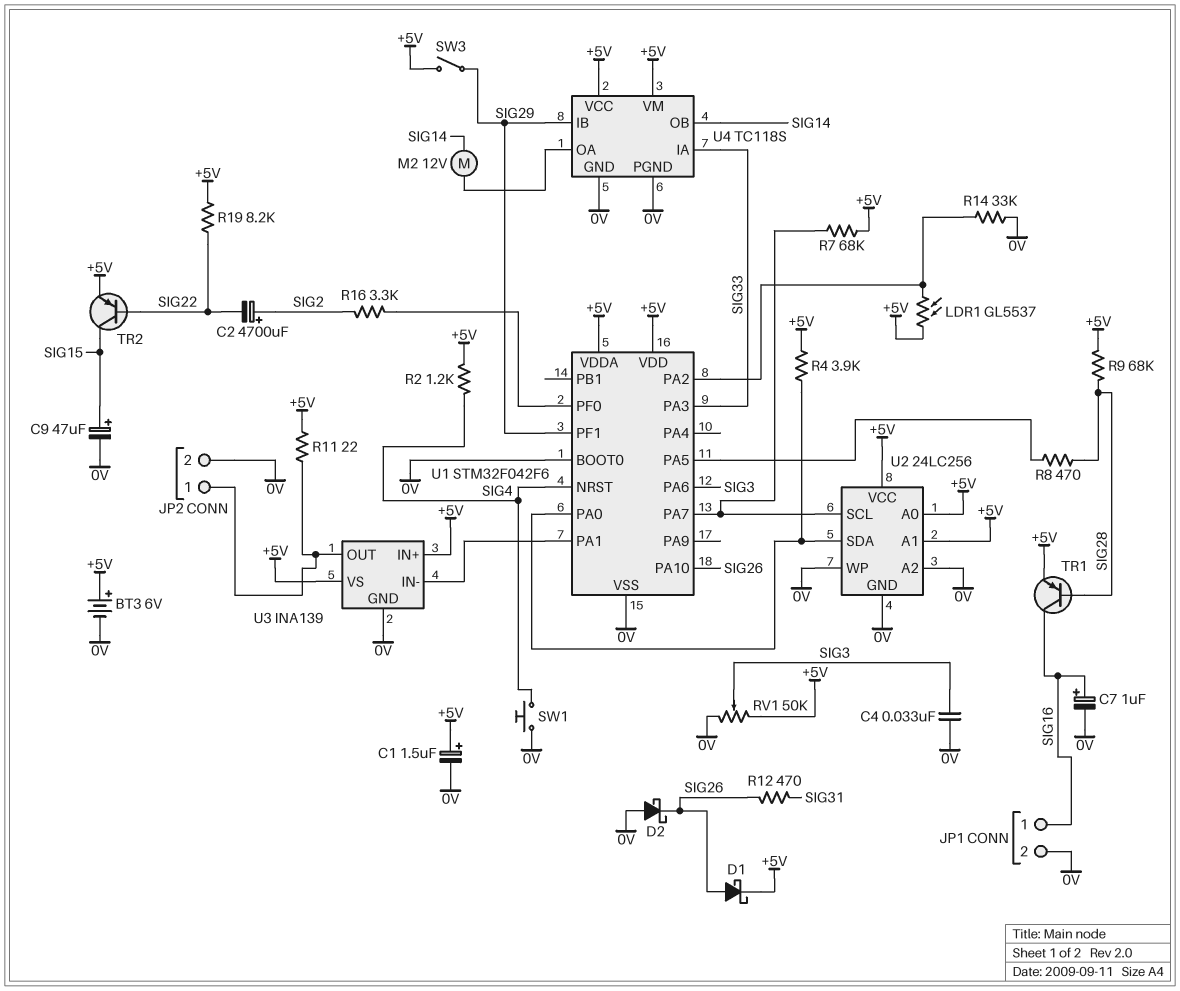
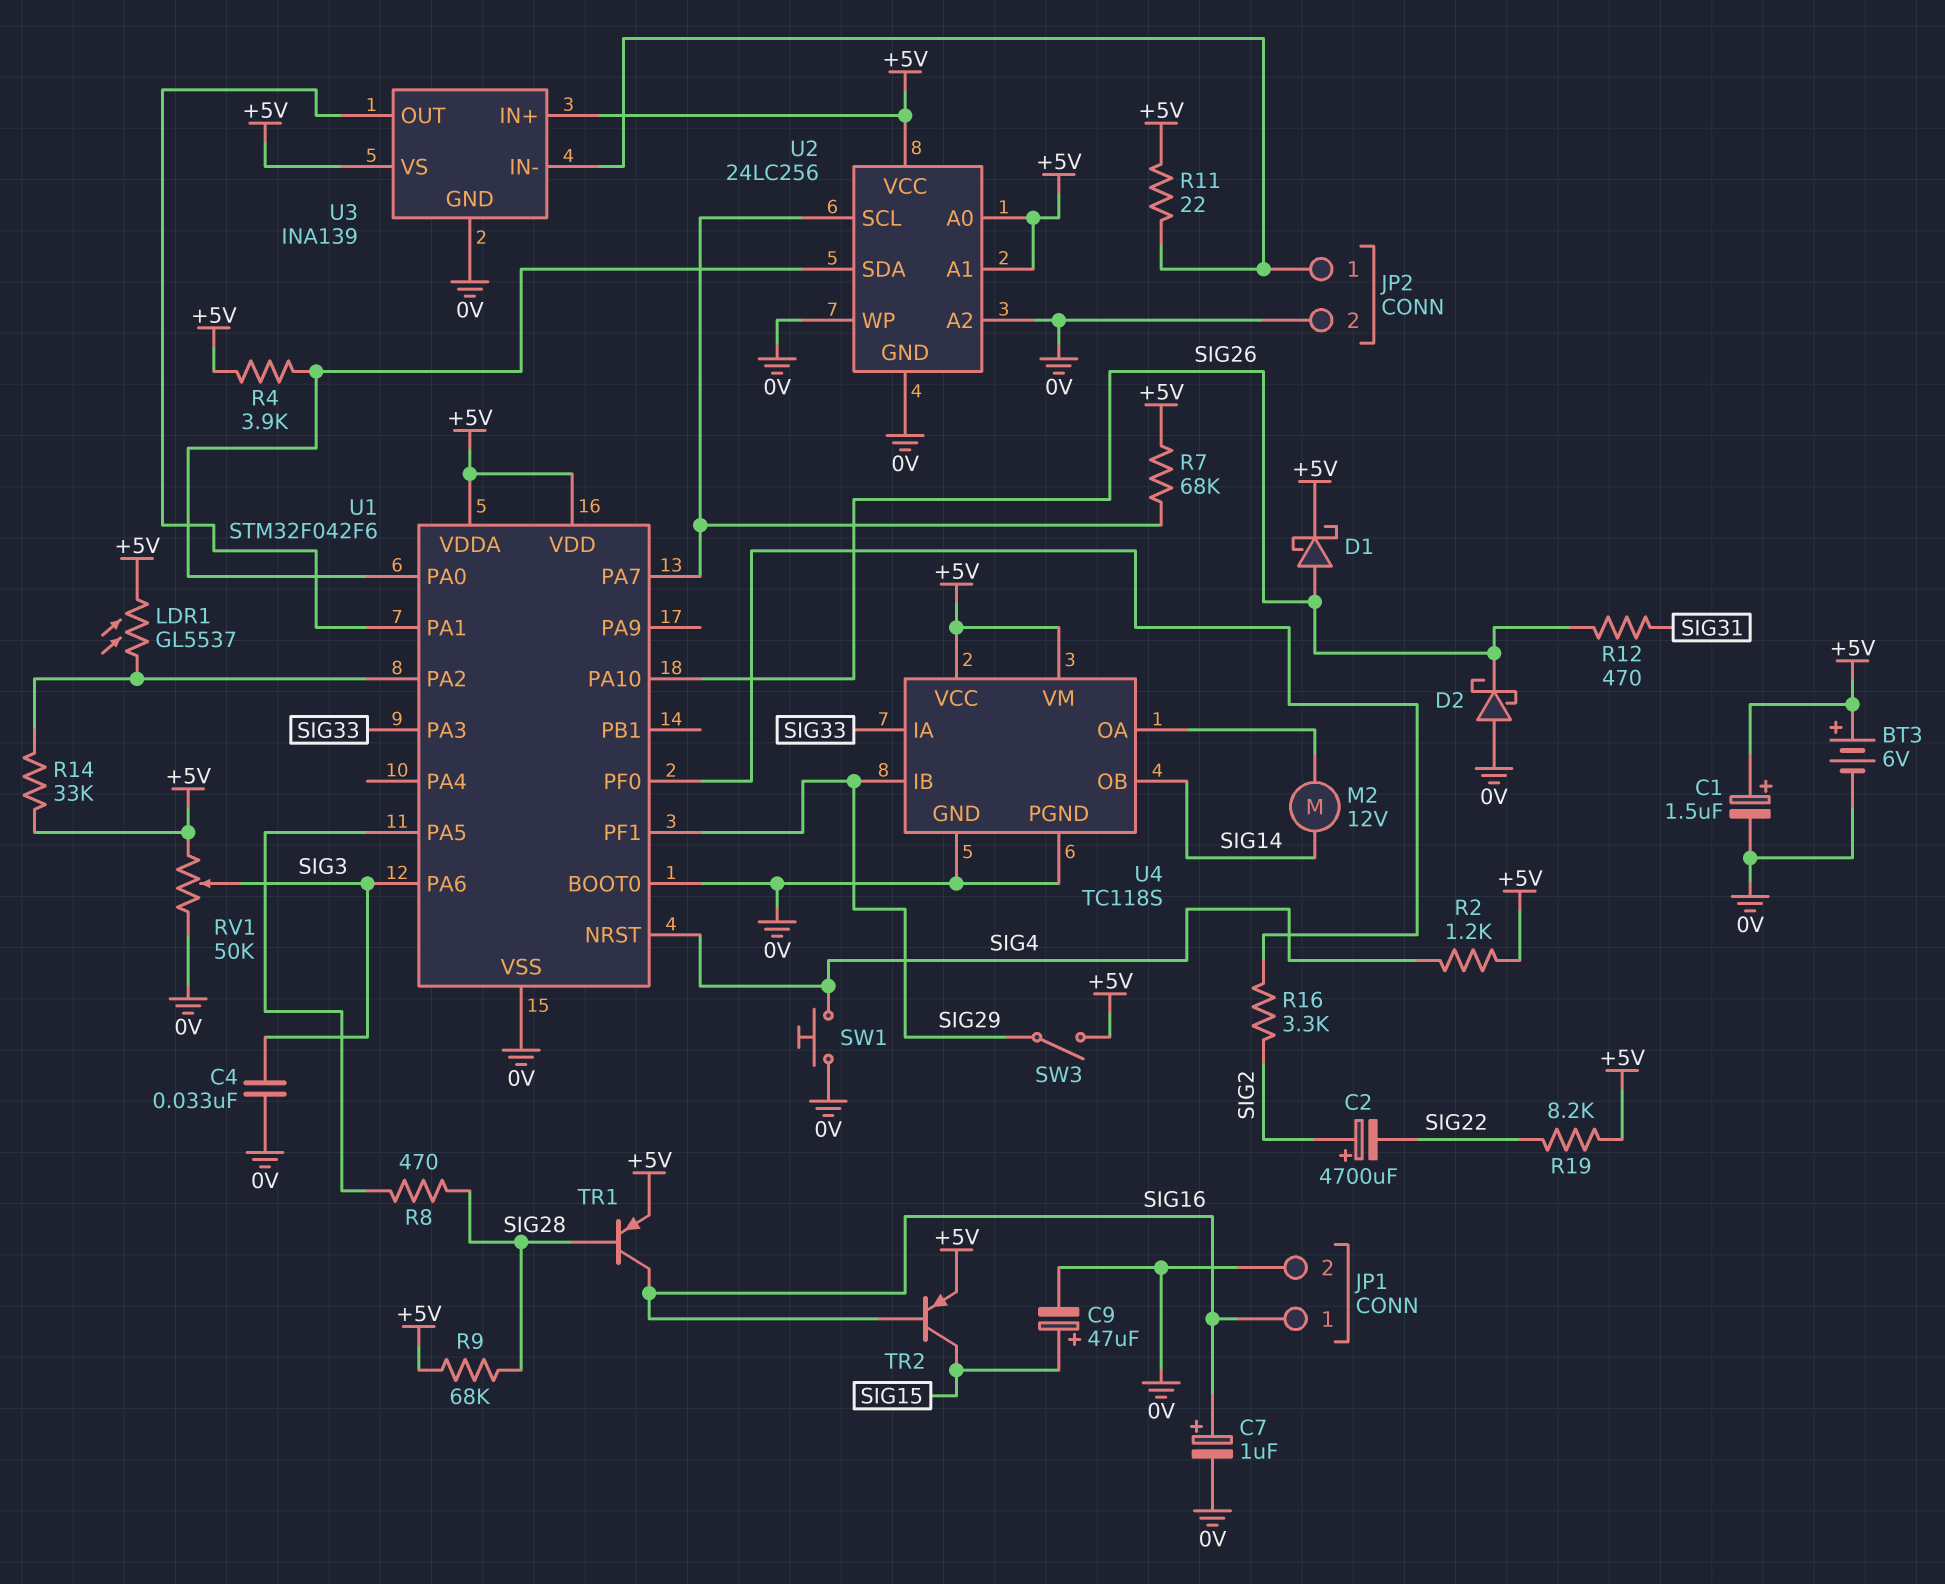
R14: 33k (0V, U1/PA2) -> 33k (+5V, U1/PA2)
TR2: PNP (B SIG22, C SIG15, E +5V) -> PNP (B SIG16, C SIG15, E +5V)
U3 pin IN-: U1/PA1 -> JP2/1
U3 pin OUT: JP2/1 -> U1/PA1

